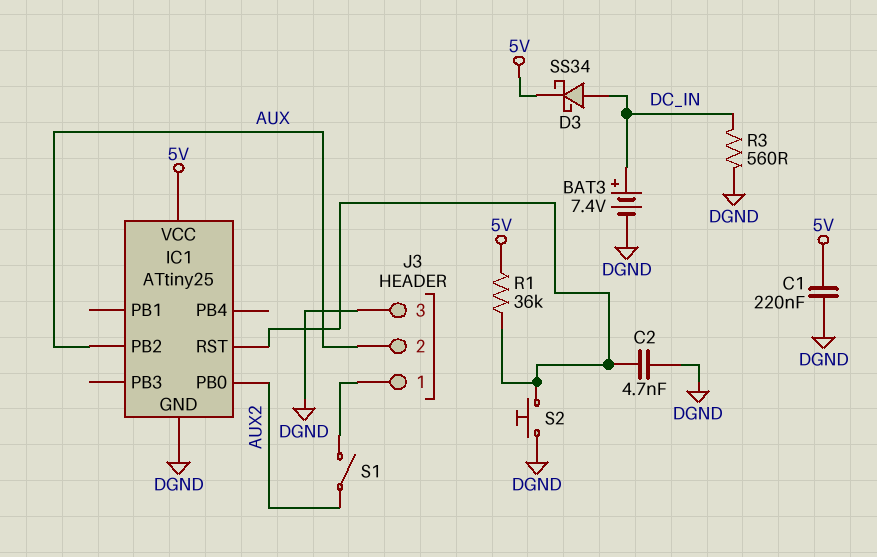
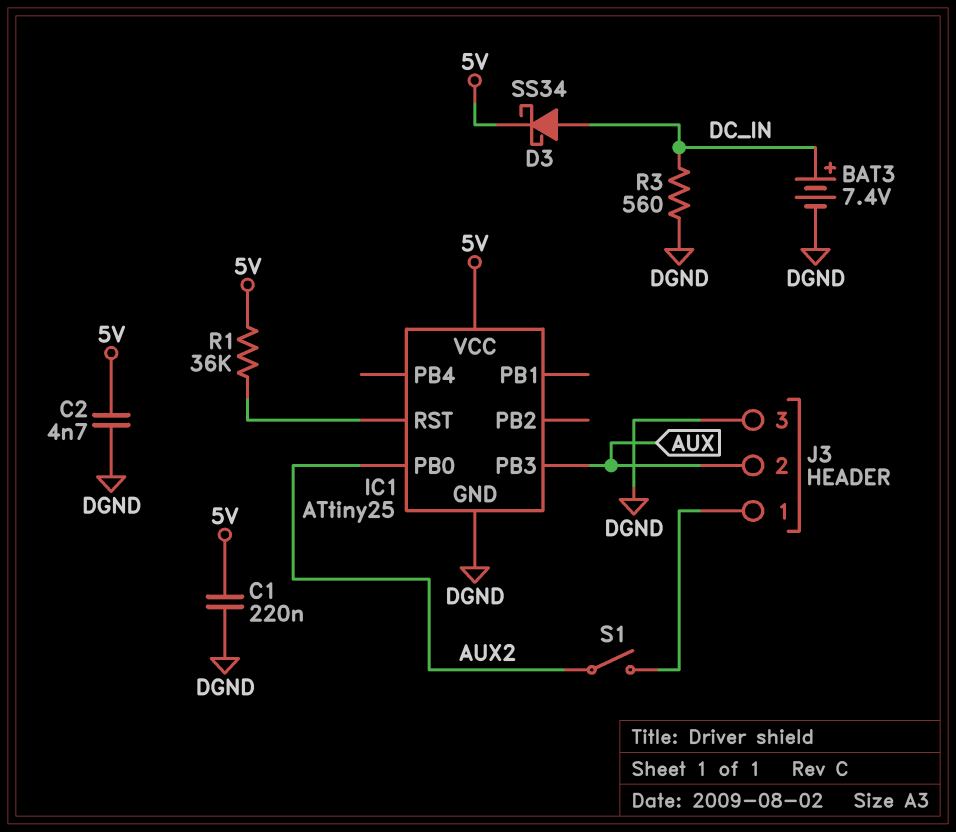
C2: 4.7nF (DGND, IC1/RST) -> 4.7nF (5V, DGND)
IC1 pin PB2: AUX -> none
IC1 pin PB3: none -> AUX
S2: button (DGND, IC1/RST) -> none

